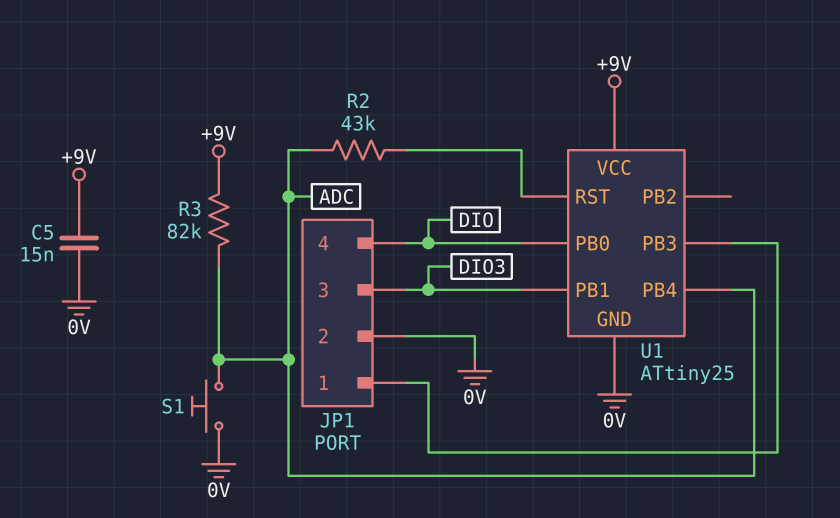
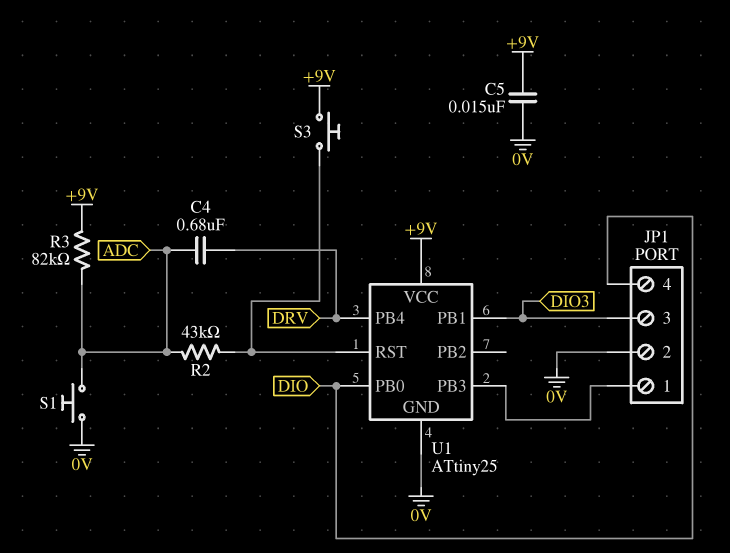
C4: none -> 680nF (ADC, DRV)
S3: none -> button (+9V, U1/RST)
U1 pin PB4: ADC -> DRV

